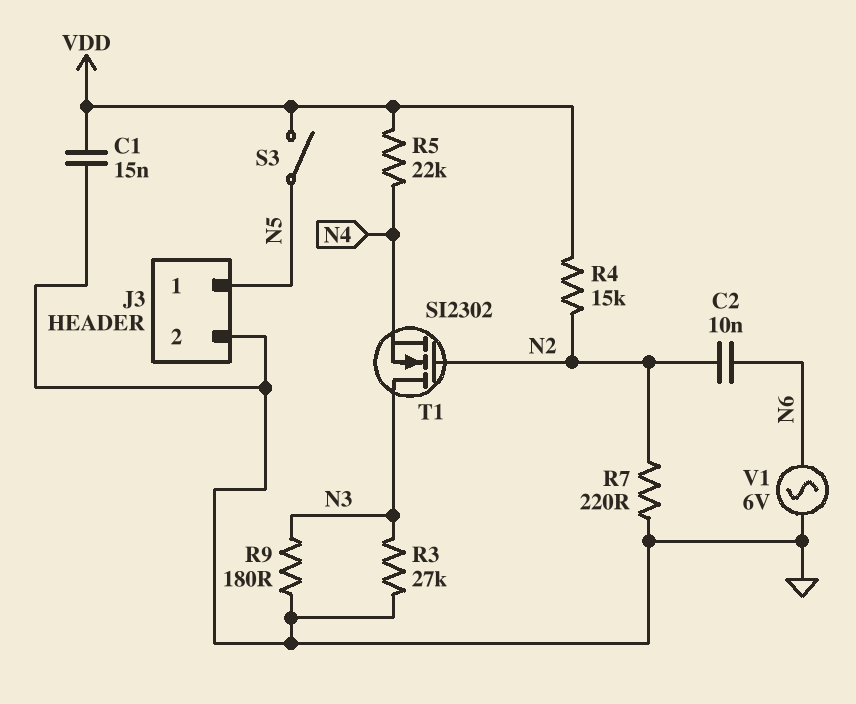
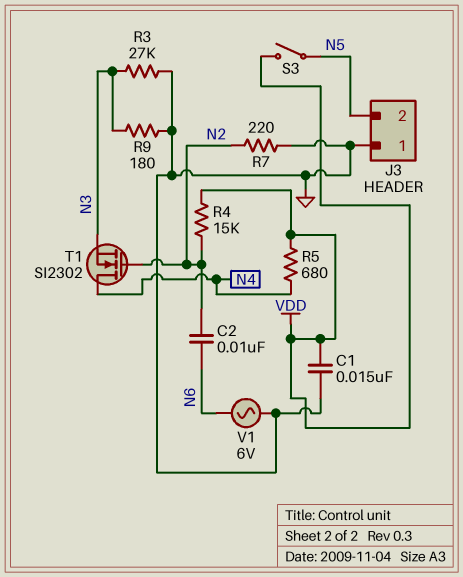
J3 pin 1: N5 -> GND
J3 pin 2: GND -> N5
R5: 22k (N4, VDD) -> 680 (N4, VDD)
T1: NMOS SI2302 (G N2, D N3, S N4) -> NMOS SI2302 (G N2, D N4, S N3)

